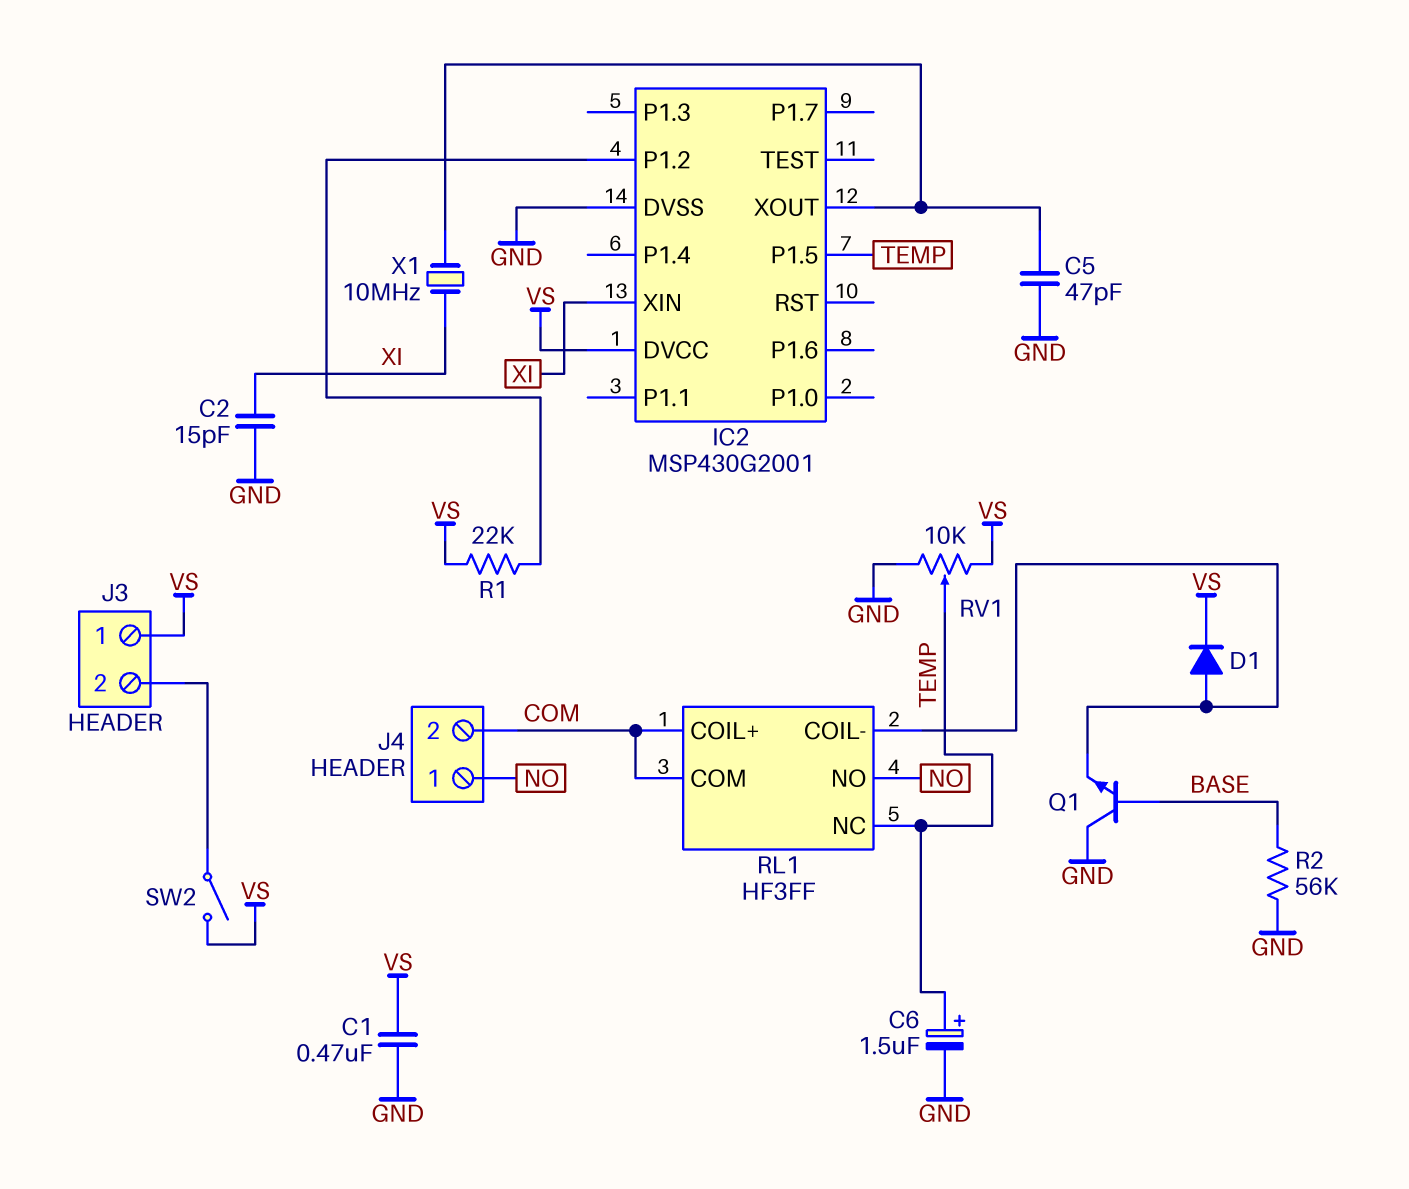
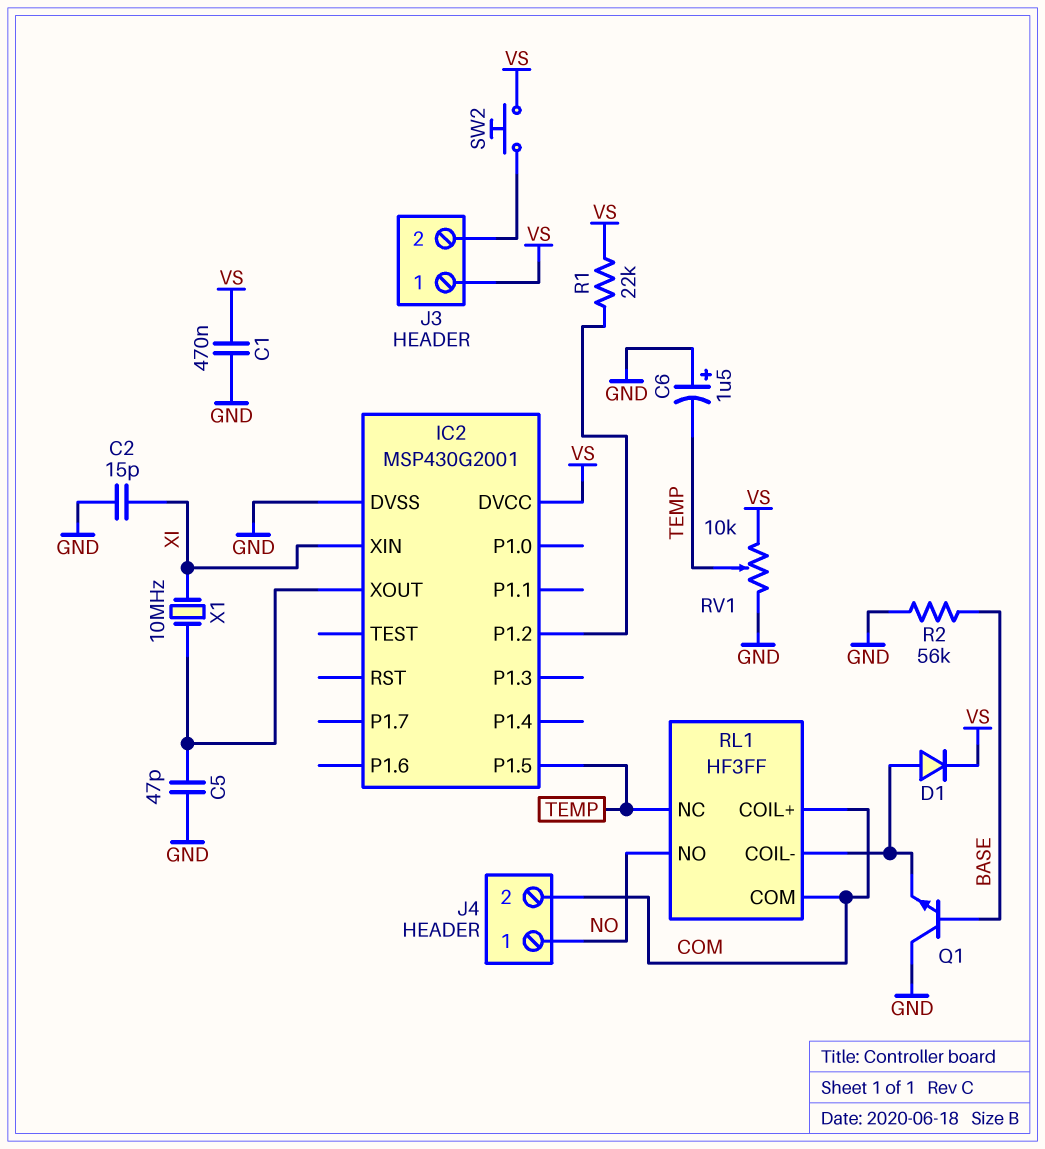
C6: 1.5uF (plus TEMP, minus GND) -> 1.5uF (plus GND, minus TEMP)
SW2: switch (J3/2, VS) -> button (J3/2, VS)

